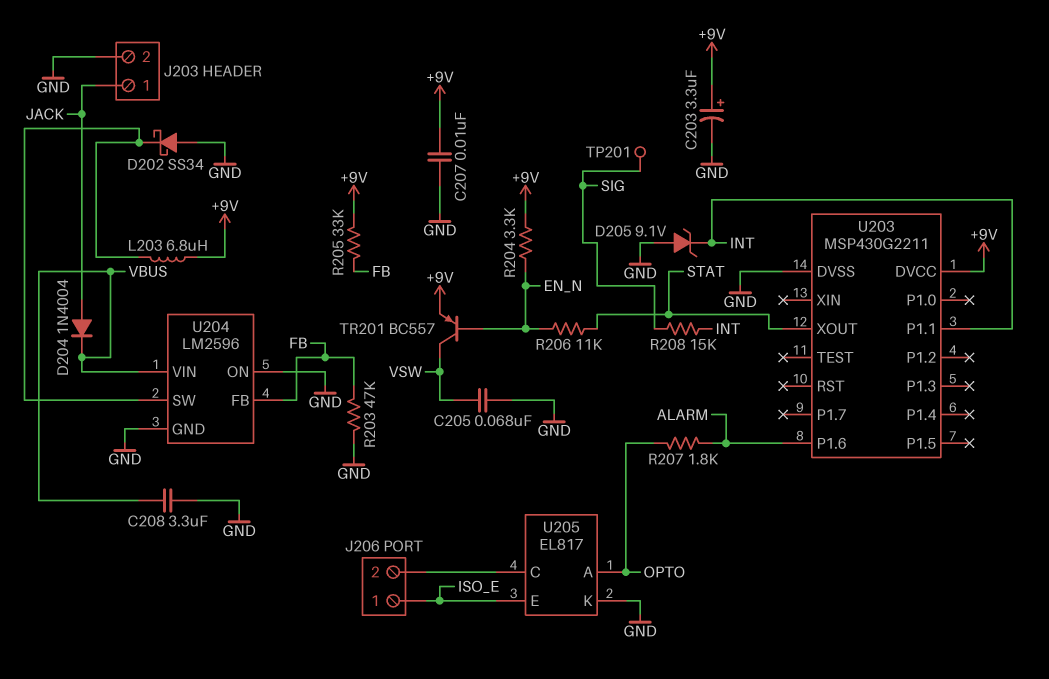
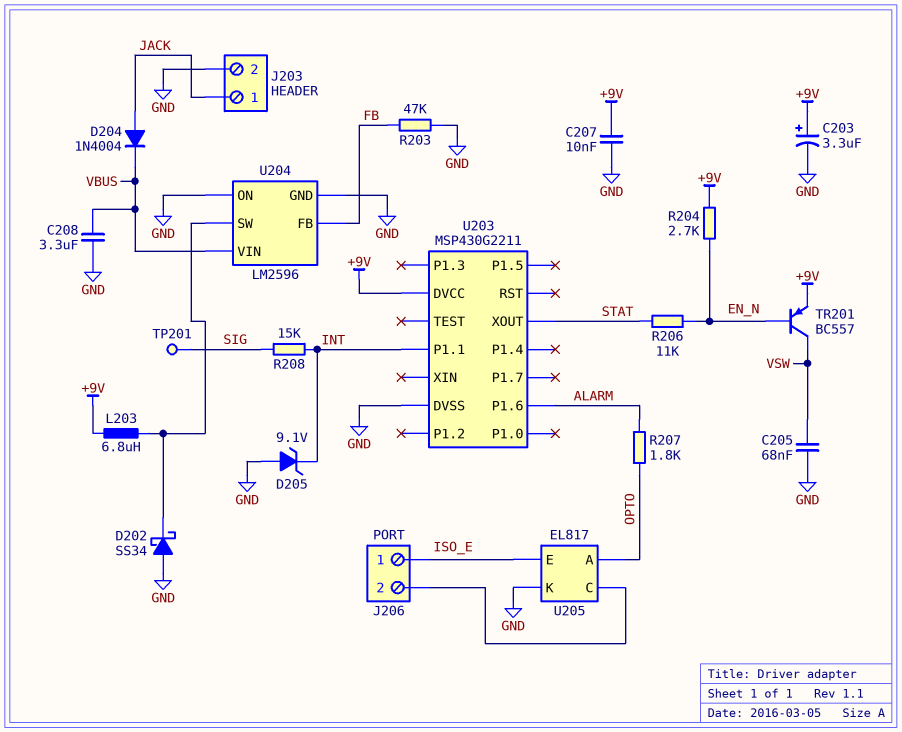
R204: 3.3k (+9V, EN_N) -> 2.7k (+9V, EN_N)
R205: 33k (+9V, FB) -> none

